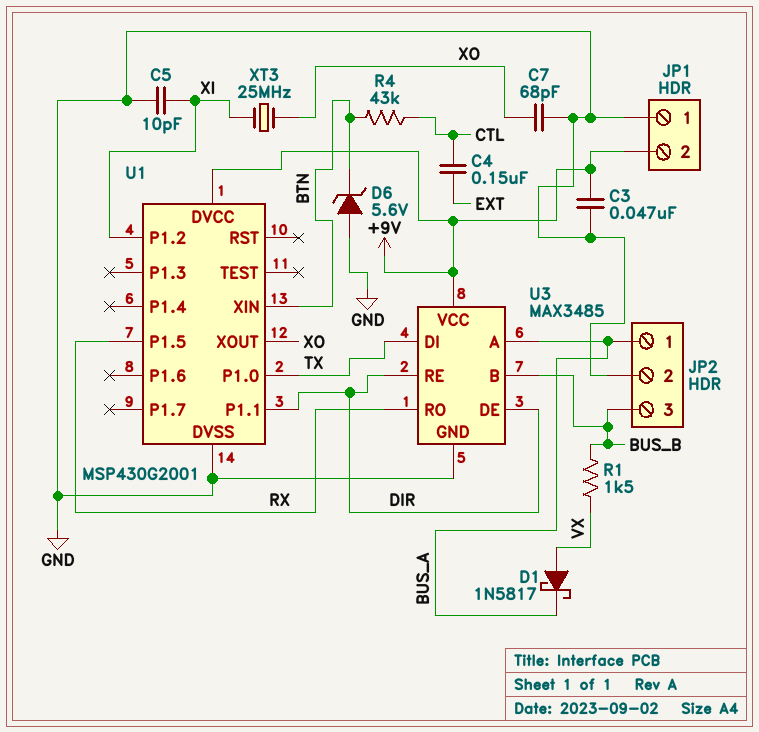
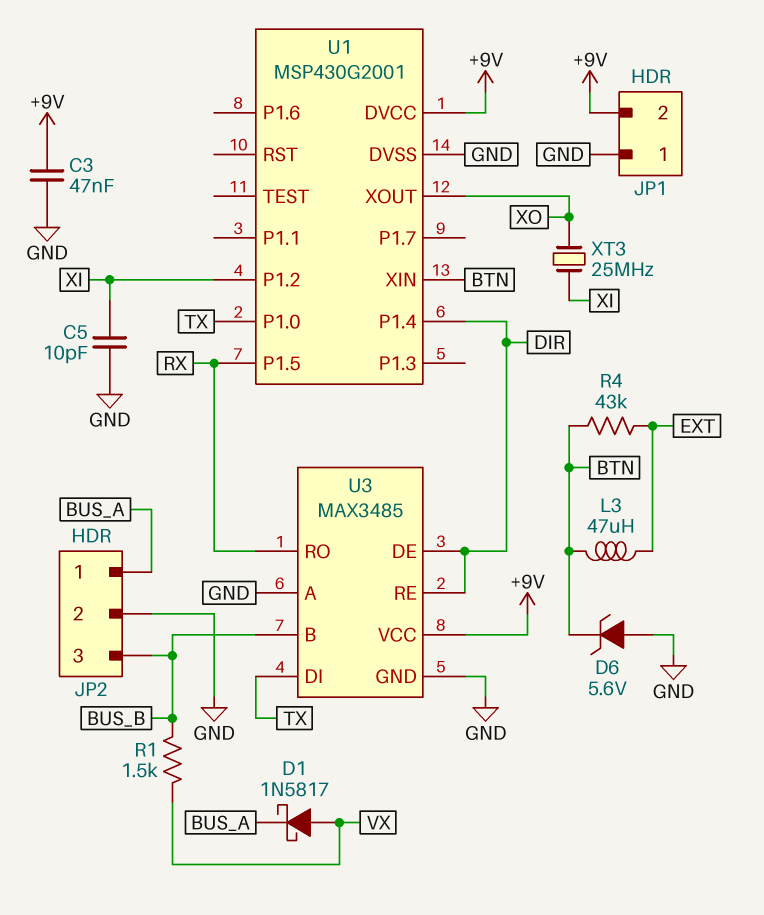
C4: 150nF (CTL, EXT) -> none
C7: 68pF (GND, XO) -> none
L3: none -> 47uH (BTN, EXT)
R4: 43k (BTN, CTL) -> 43k (BTN, EXT)
U1 pin P1.1: DIR -> none
U1 pin P1.4: none -> DIR
U3 pin A: BUS_A -> GND

